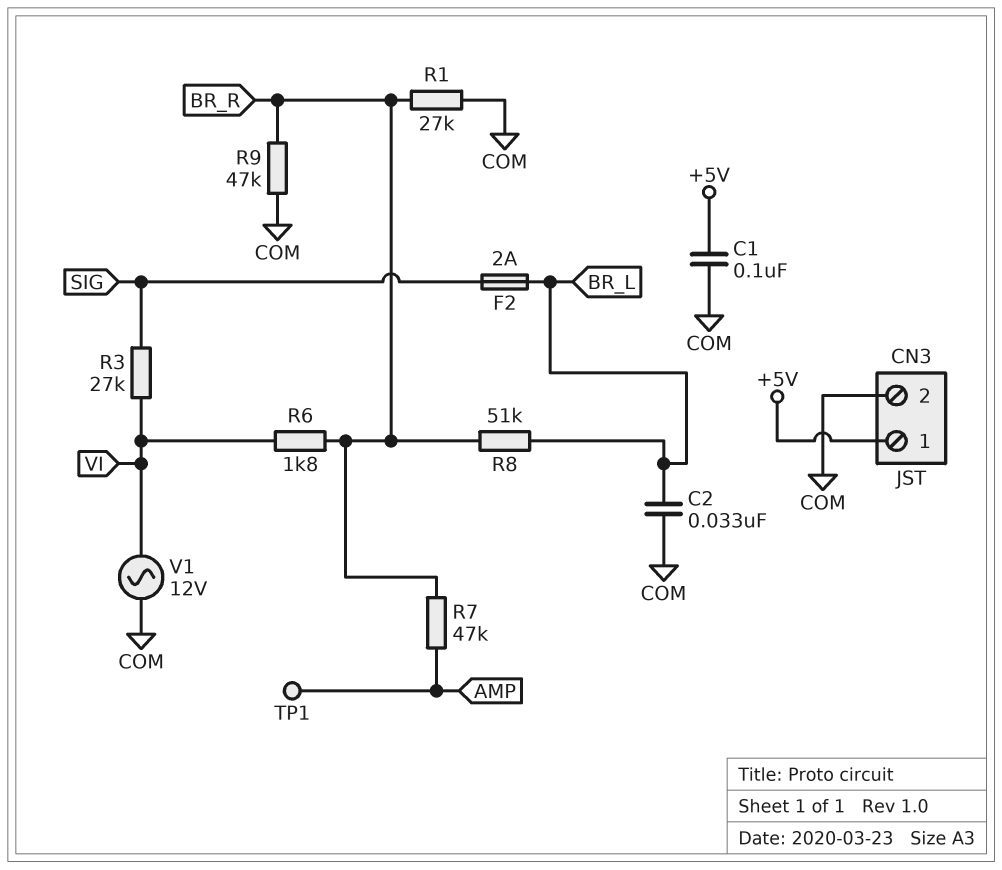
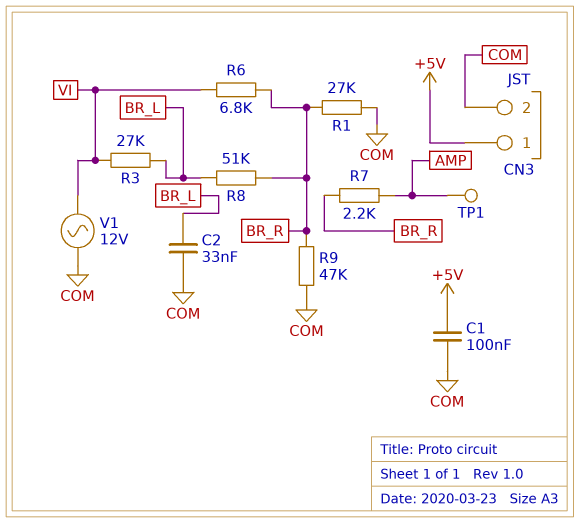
F2: 2A (BR_L, SIG) -> none
R3: 27k (SIG, VI) -> 27k (BR_L, VI)
R6: 1.8k (BR_R, VI) -> 6.8k (BR_R, VI)
R7: 47k (AMP, BR_R) -> 2.2k (AMP, BR_R)

